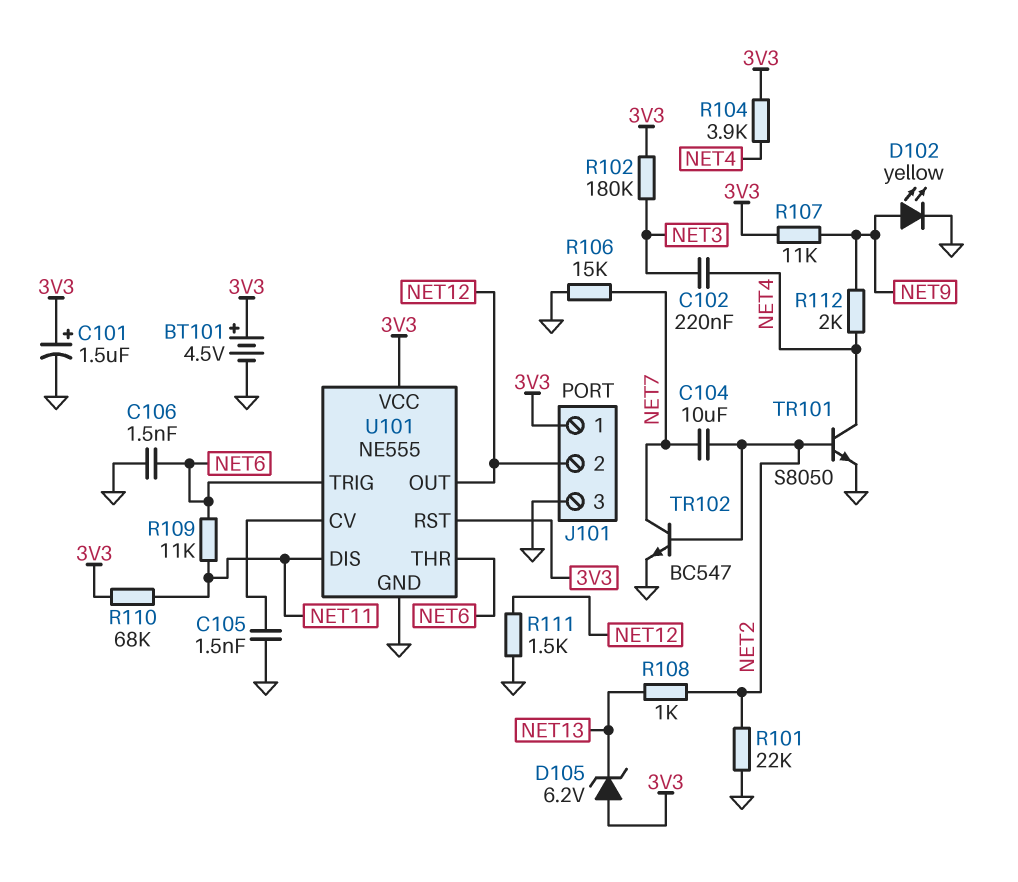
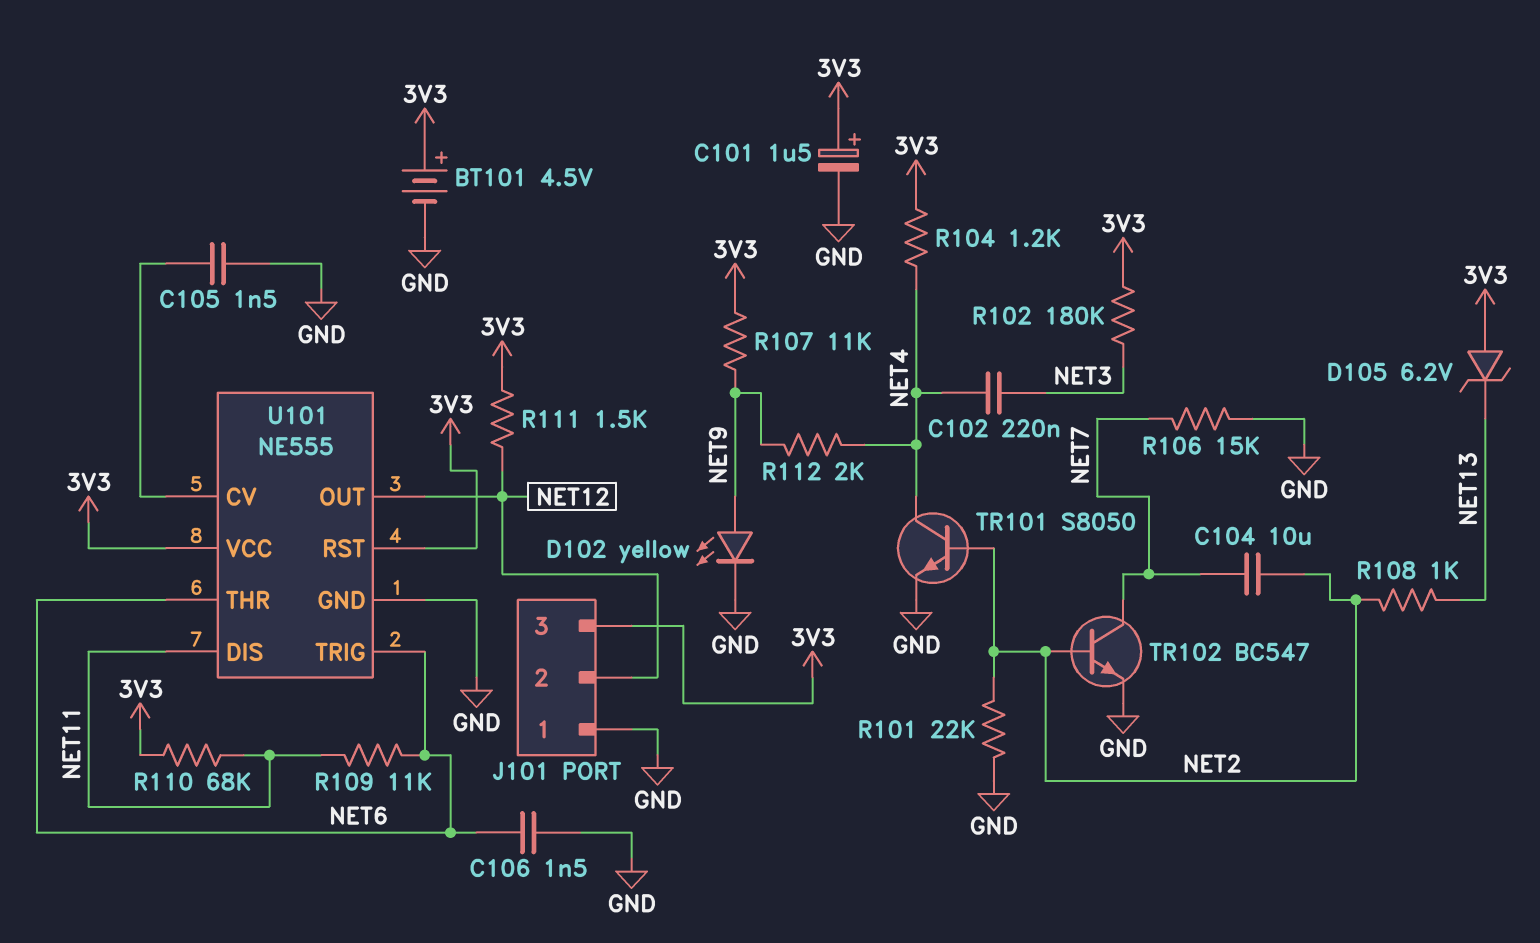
J101 pin 1: 3V3 -> GND
J101 pin 3: GND -> 3V3
R104: 3.9k (3V3, NET4) -> 1.2k (3V3, NET4)
R111: 1.5k (GND, NET12) -> 1.5k (3V3, NET12)

